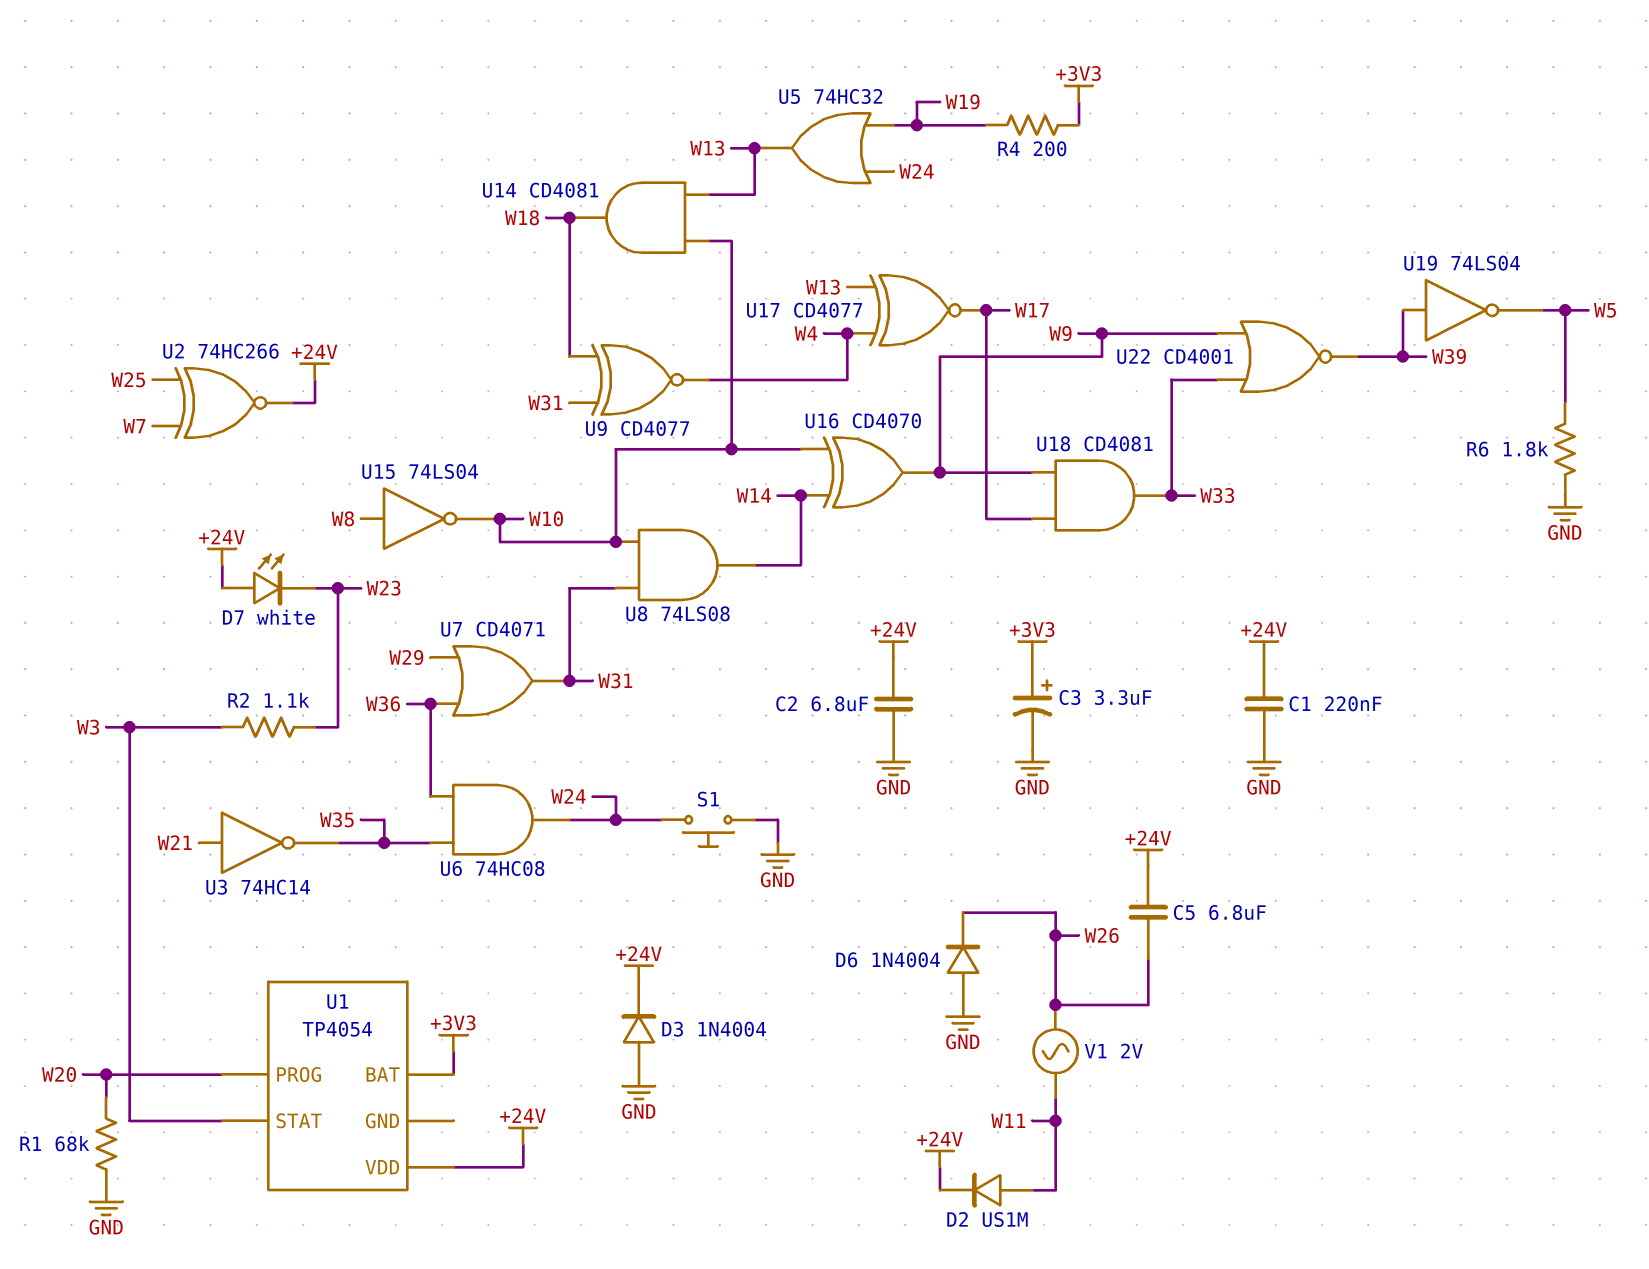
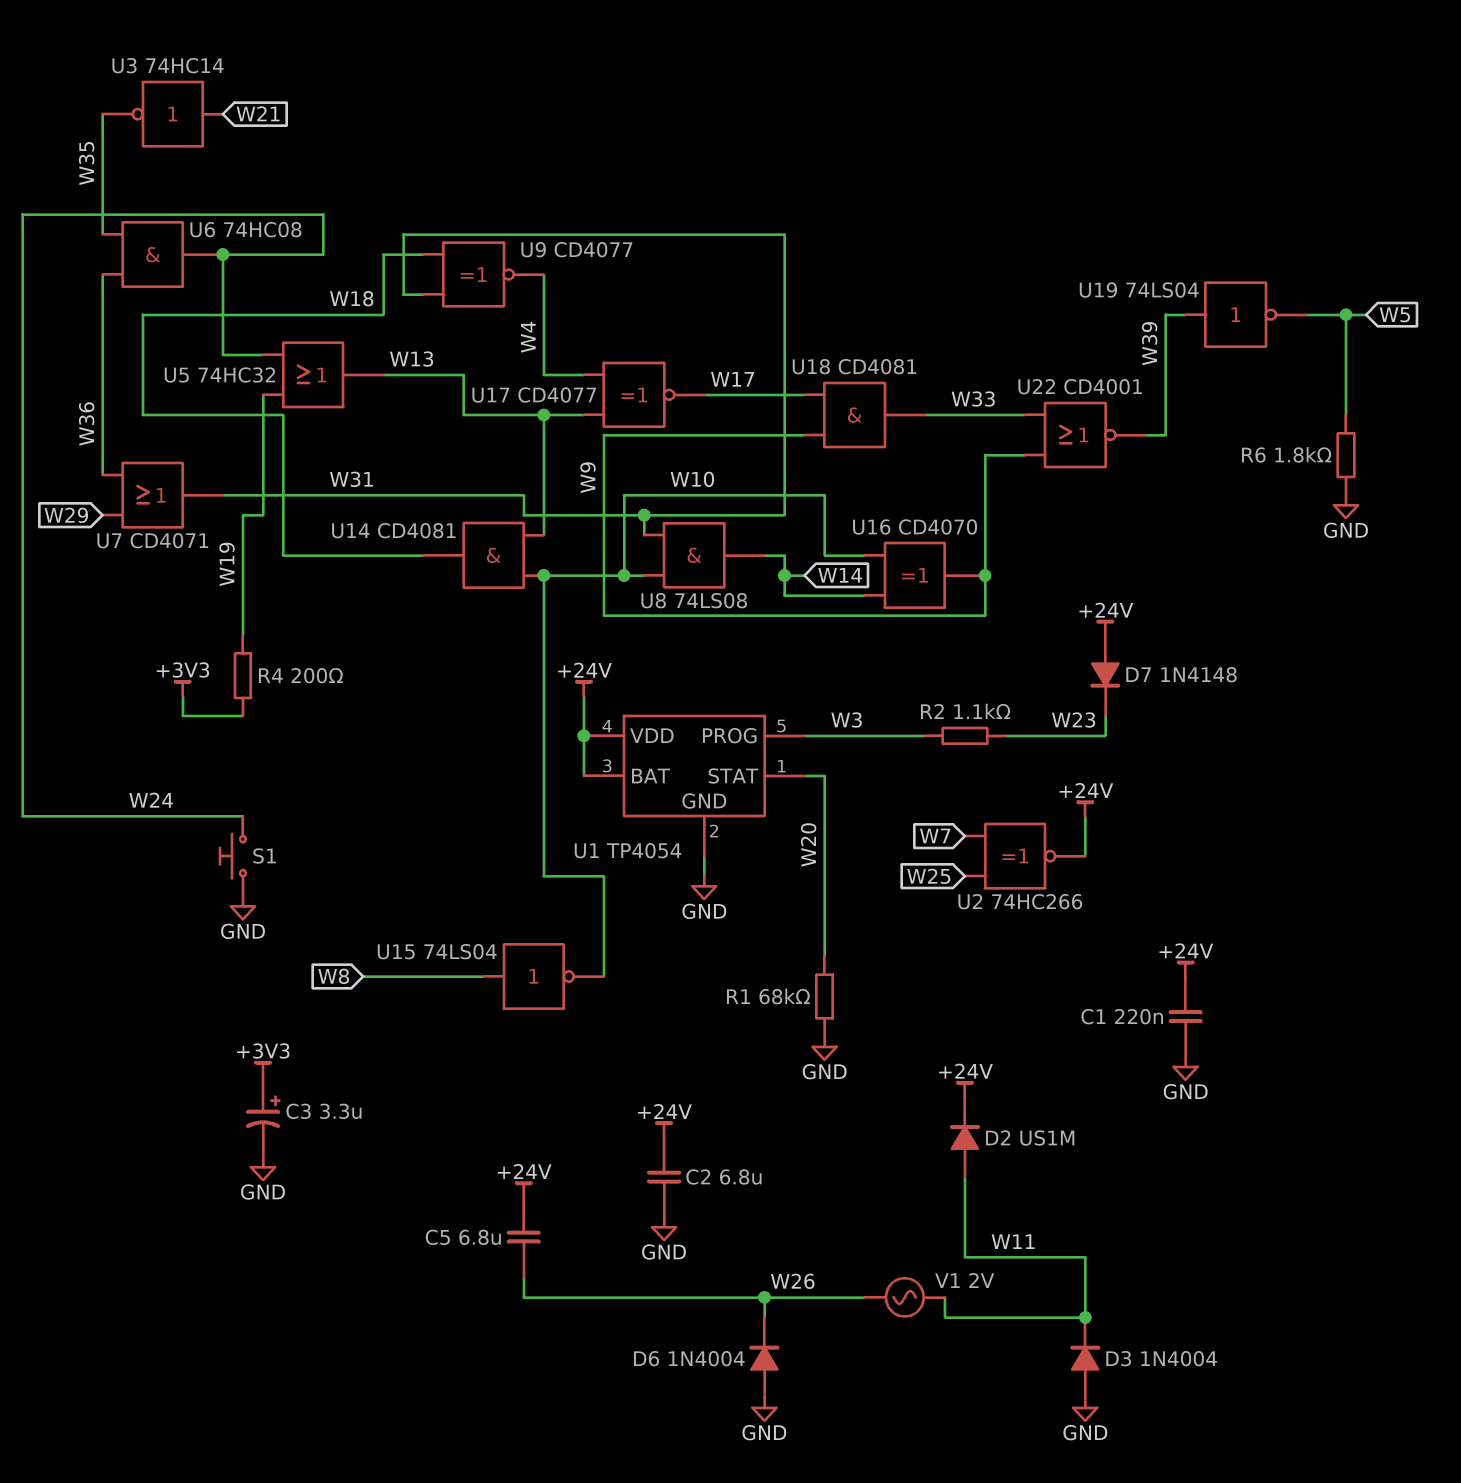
D3: diode 1N4004 (A GND, K +24V) -> diode 1N4004 (A GND, K W11)
D7: LED white (A +24V, K W23) -> diode 1N4148 (A +24V, K W23)
U1 pin BAT: +3V3 -> +24V
U1 pin GND: none -> GND
U1 pin PROG: W20 -> W3
U1 pin STAT: W3 -> W20

